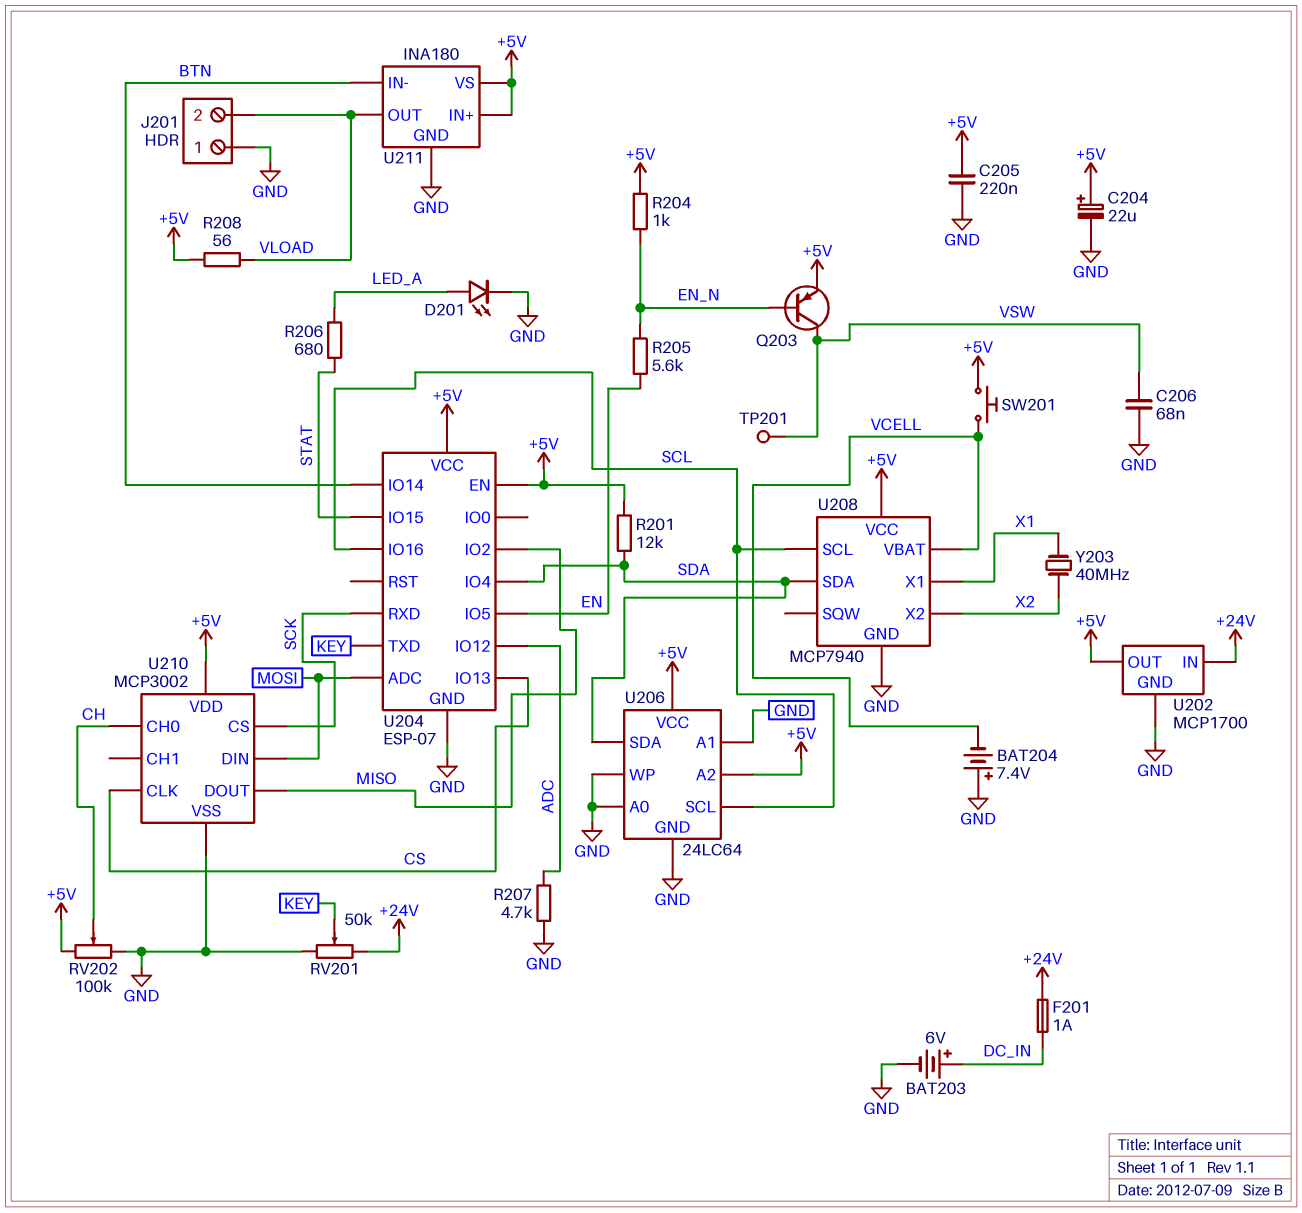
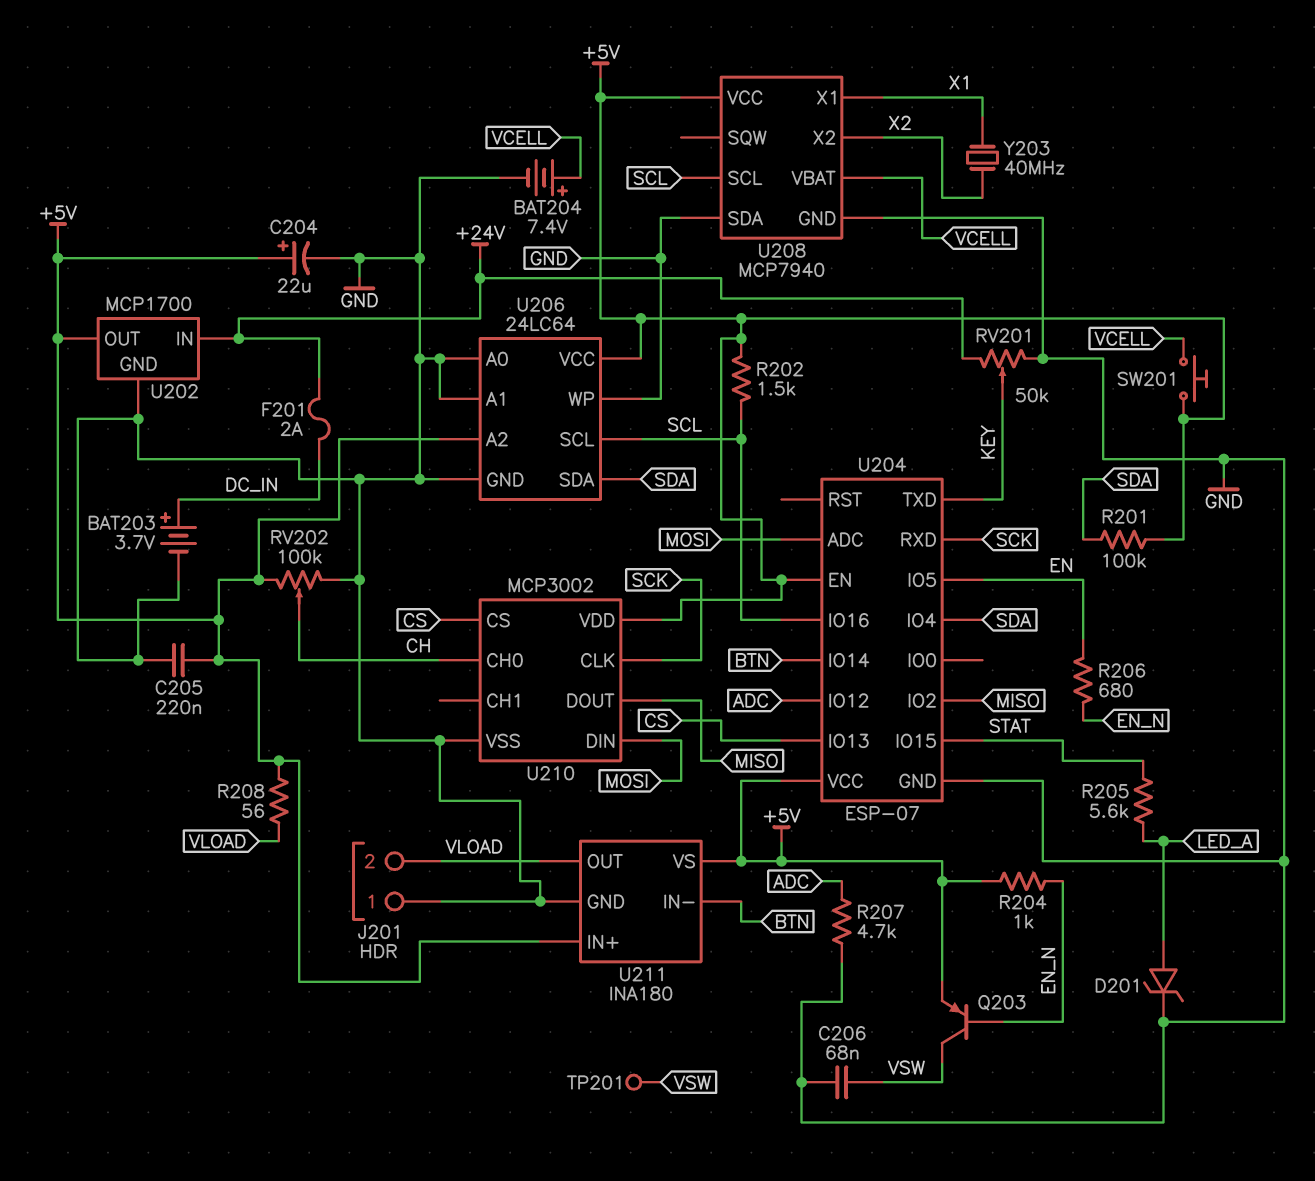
BAT203: 6V (plus DC_IN, minus GND) -> 3.7V (plus DC_IN, minus GND)
BAT204: 7.4V (plus GND, minus VCELL) -> 7.4V (plus VCELL, minus GND)
D201: LED (A LED_A, K GND) -> zener (A LED_A, K GND)
F201: 1A (+24V, DC_IN) -> 2A (+24V, DC_IN)
R201: 12k (+5V, SDA) -> 100k (+5V, SDA)
R202: none -> 1.5k (+5V, SCL)
R205: 5.6k (EN, EN_N) -> 5.6k (LED_A, STAT)
R206: 680 (LED_A, STAT) -> 680 (EN, EN_N)
U208 pin SDA: SDA -> GND
U210 pin CLK: CS -> SCK
U210 pin CS: SCK -> CS

